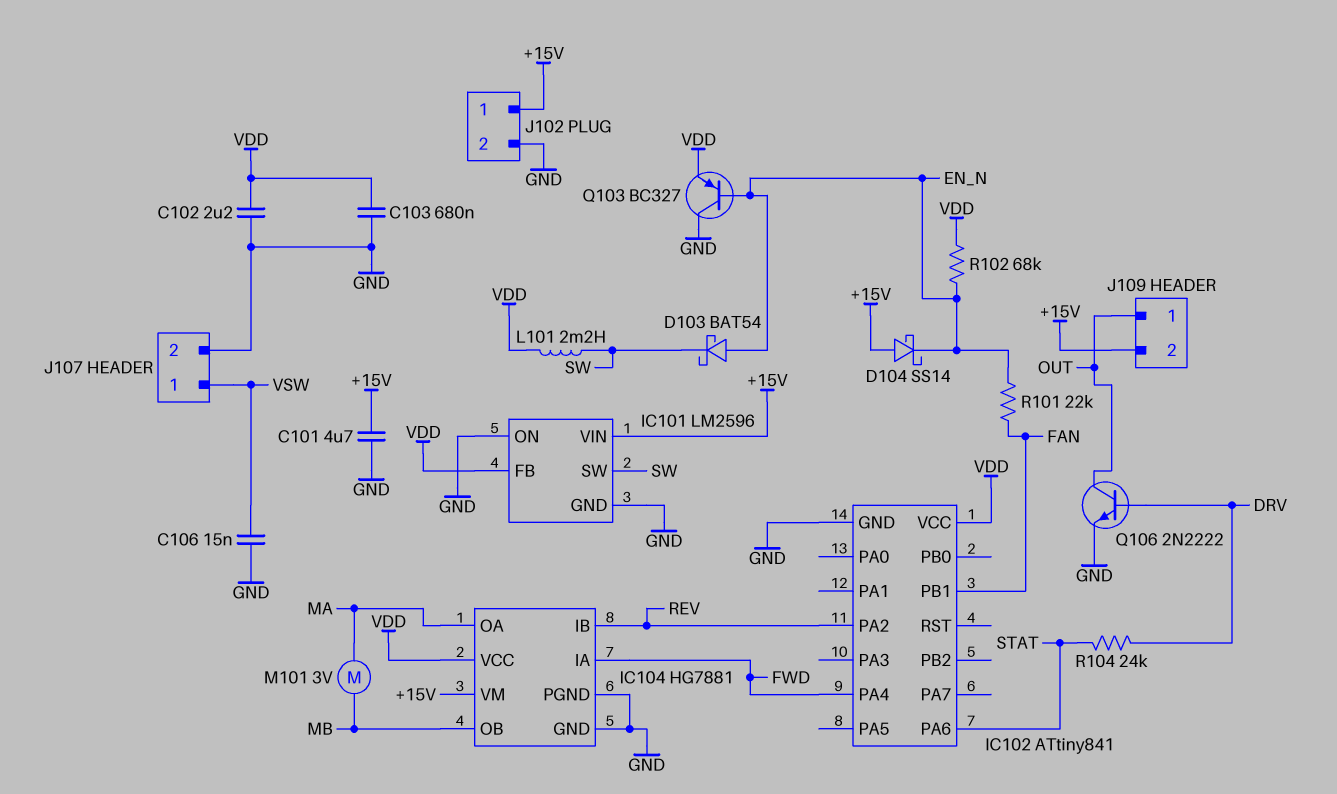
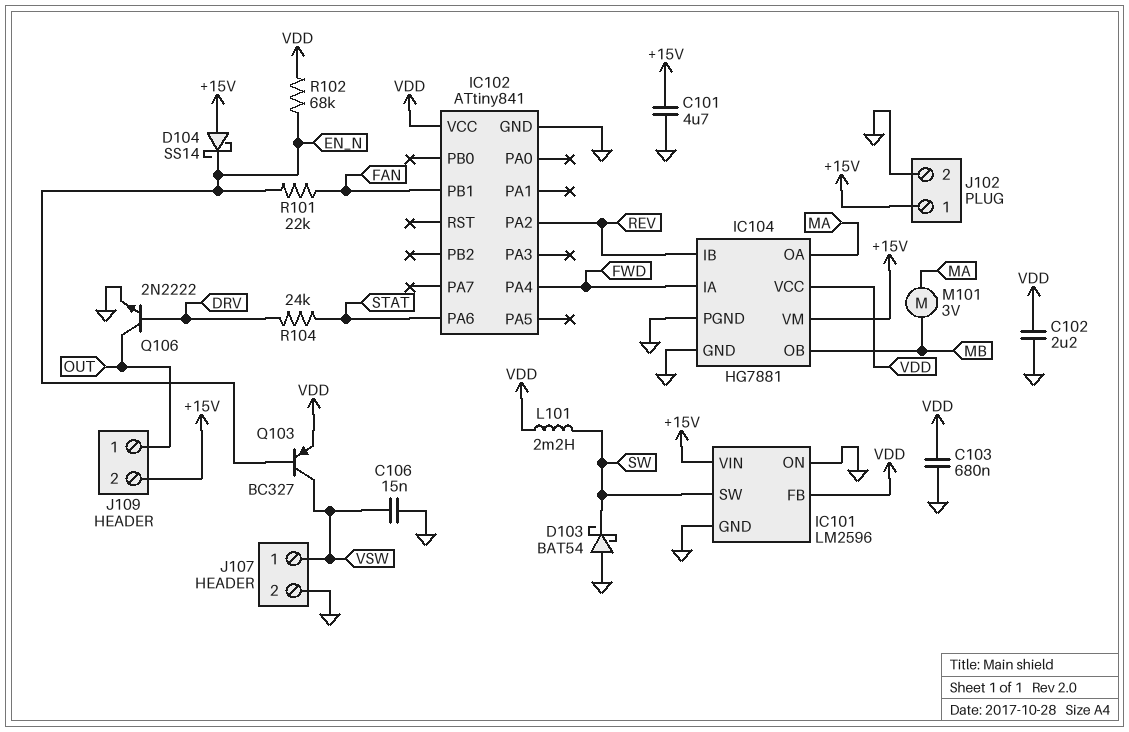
D103: schottky BAT54 (A EN_N, K SW) -> schottky BAT54 (A GND, K SW)
Q103: PNP BC327 (B EN_N, C GND, E VDD) -> PNP BC327 (B EN_N, C VSW, E VDD)

